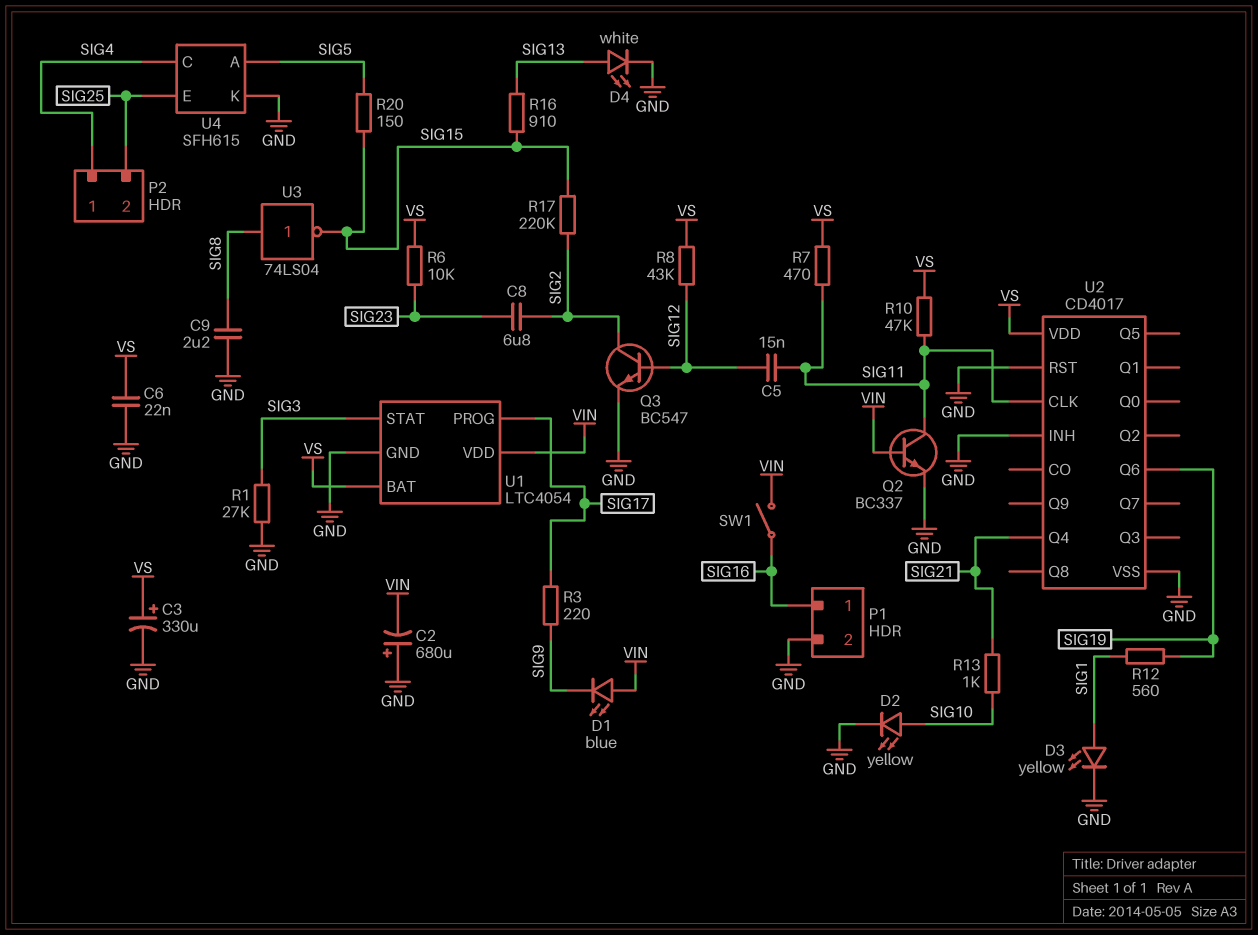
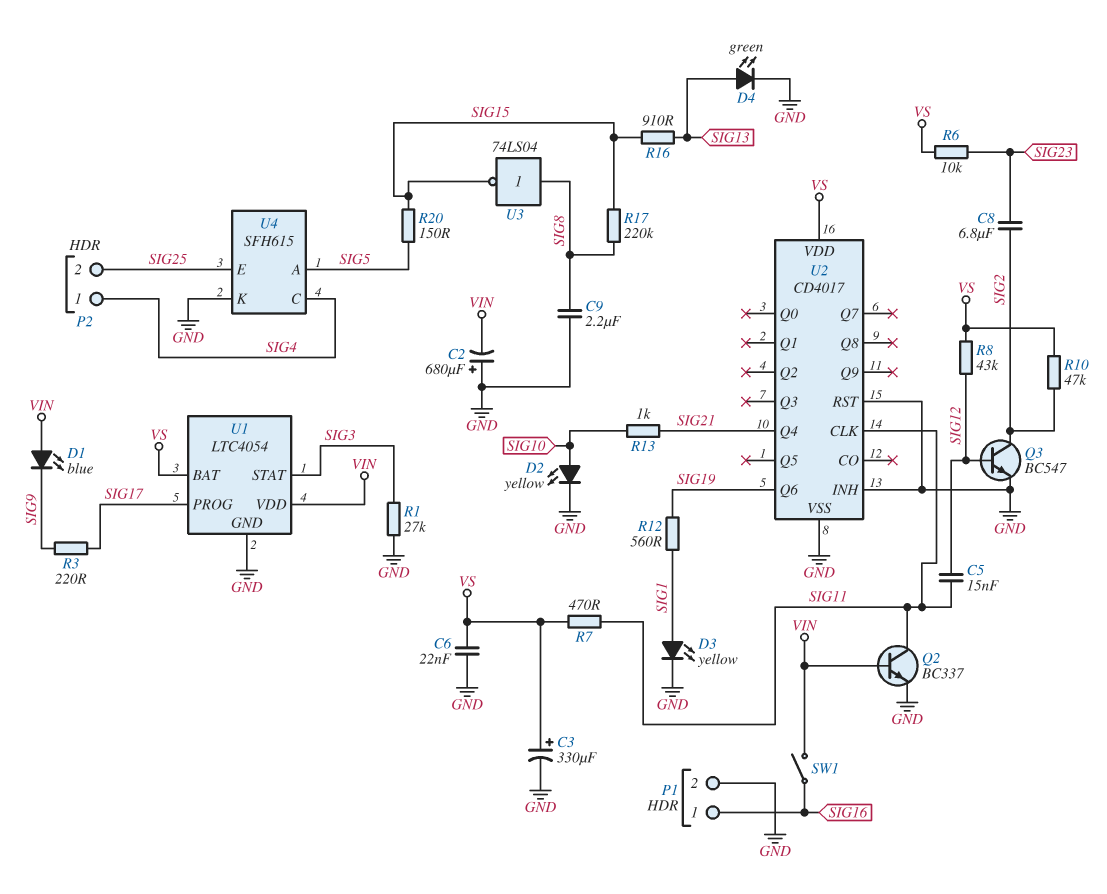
D4: LED white (A SIG13, K GND) -> LED green (A SIG13, K GND)
R10: 47k (SIG11, VS) -> 47k (SIG2, VS)
R17: 220k (SIG2, SIG15) -> 220k (SIG8, SIG15)

